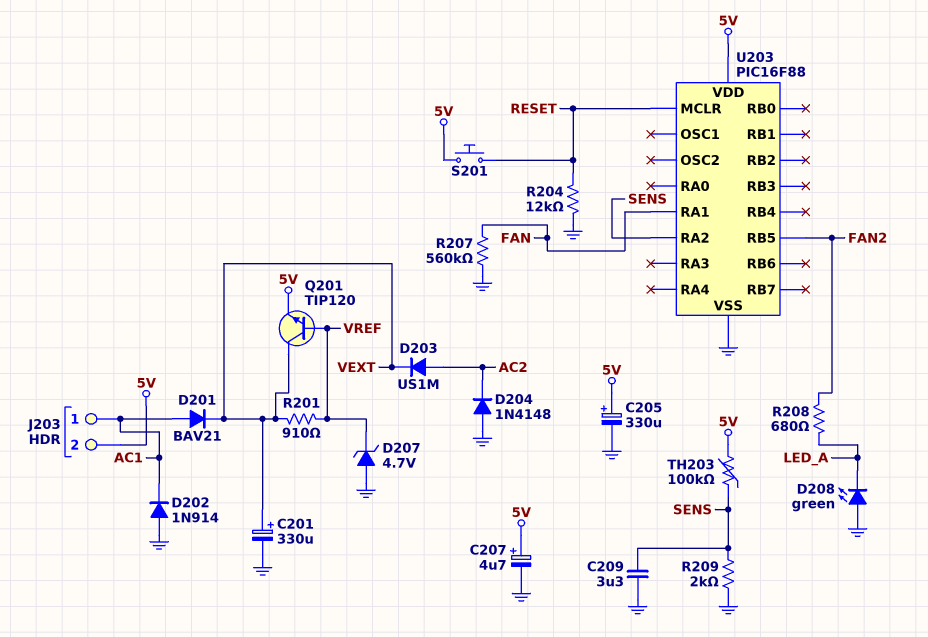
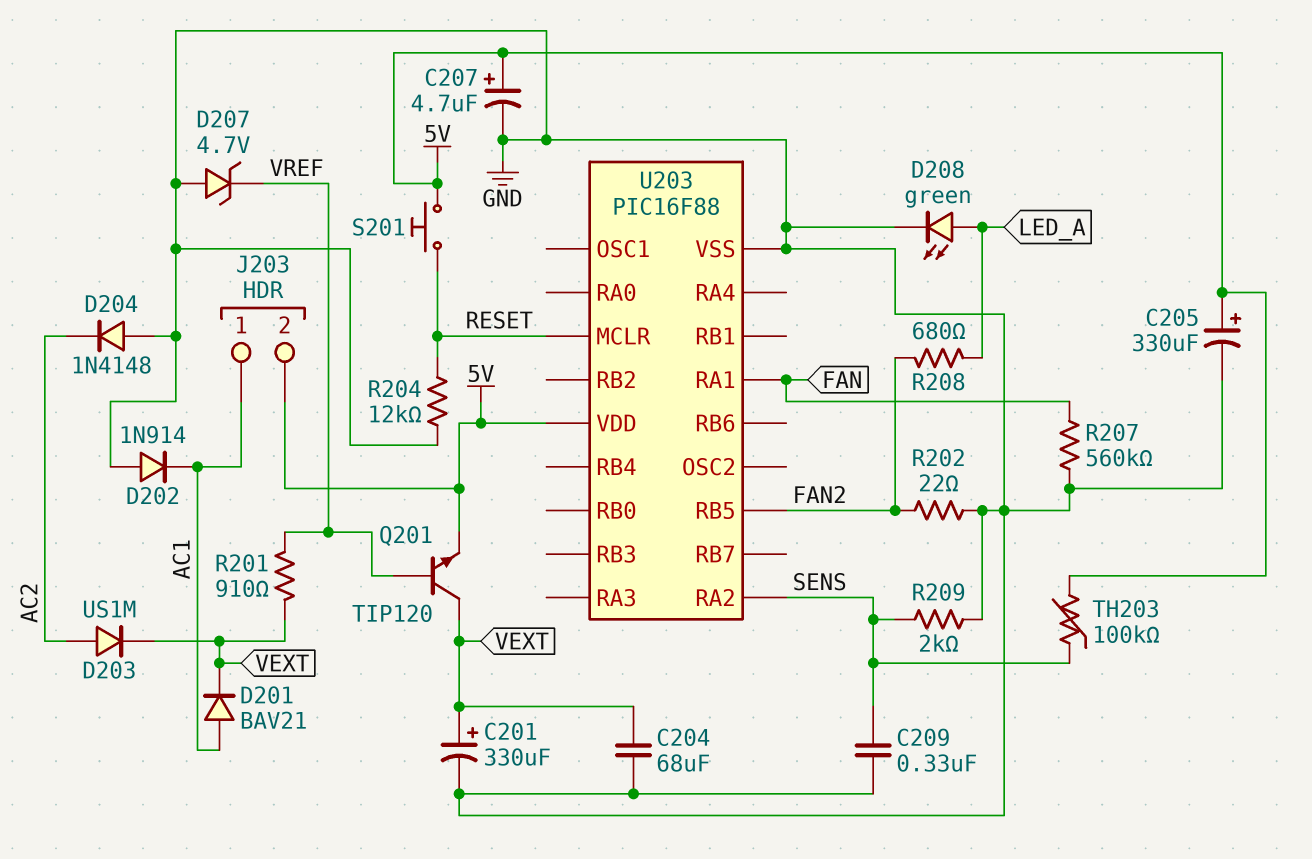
C204: none -> 68uF (GND, VEXT)
C209: 3.3uF (GND, SENS) -> 330nF (GND, SENS)
D208: LED green (A GND, K LED_A) -> LED green (A LED_A, K GND)
R202: none -> 22 (FAN2, GND)

